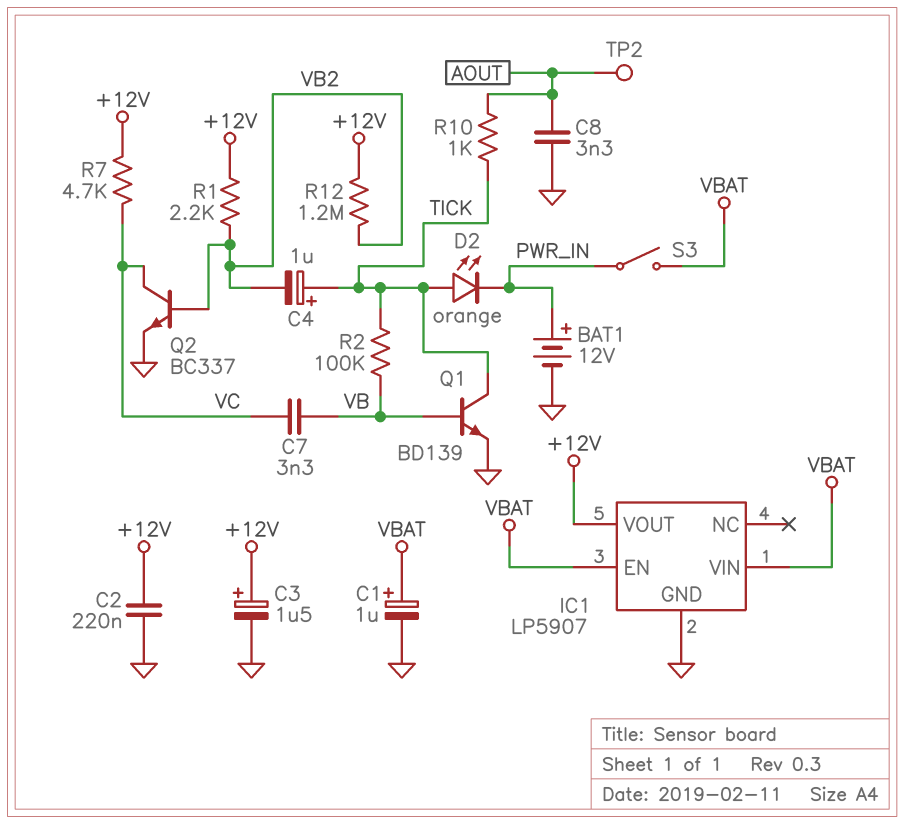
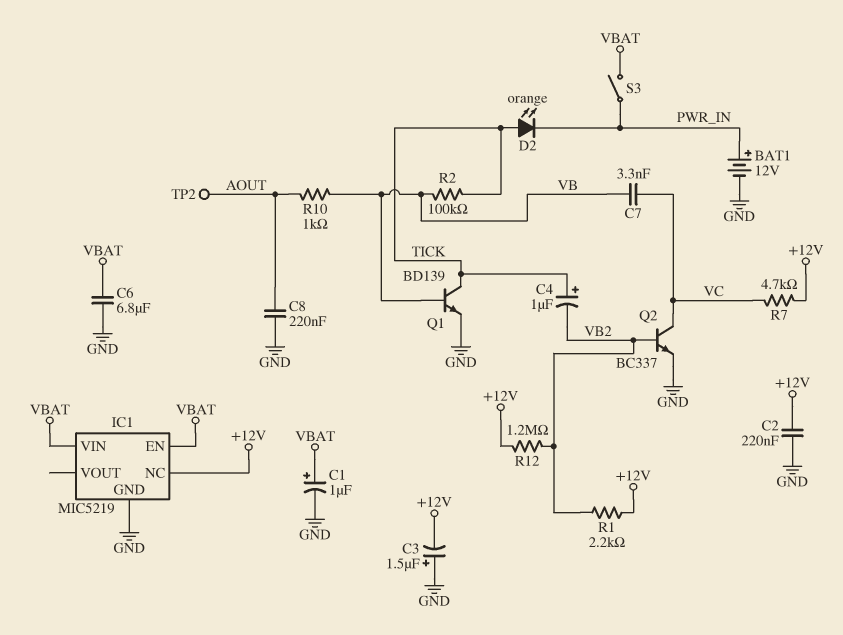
C3: 1.5uF (plus +12V, minus GND) -> 1.5uF (plus GND, minus +12V)
C6: none -> 6.8uF (GND, VBAT)
C8: 3.3nF (AOUT, GND) -> 220nF (AOUT, GND)
IC1: LP5907 -> MIC5219
IC1 pin NC: none -> +12V
IC1 pin VOUT: +12V -> none
R10: 1k (AOUT, TICK) -> 1k (AOUT, VB)

